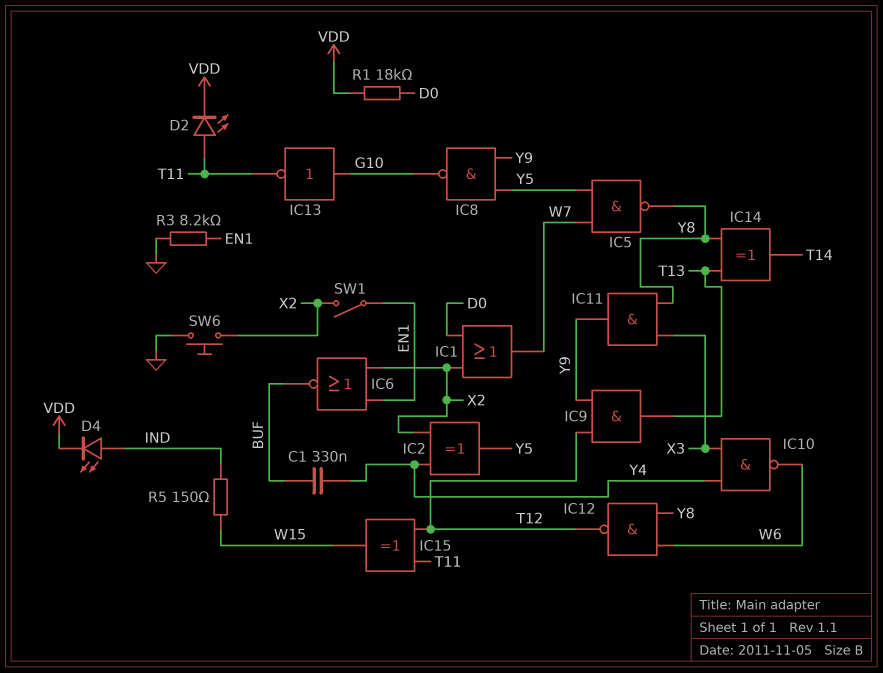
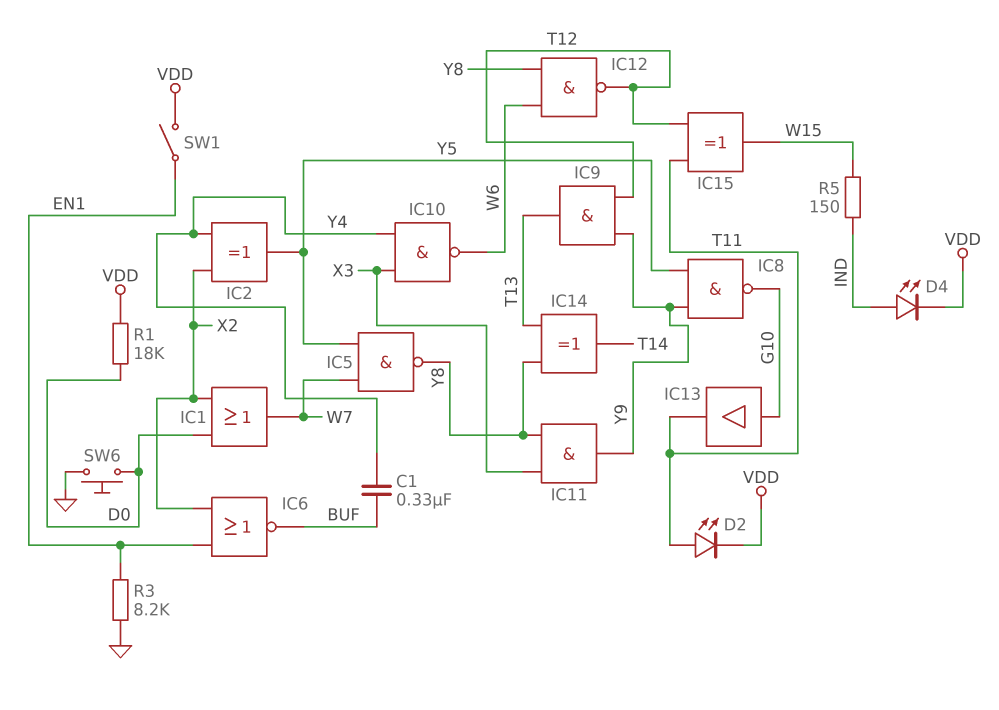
IC13: NOT (in G10, out T11) -> buffer (in G10, out T11)
SW1: switch (EN1, X2) -> switch (EN1, VDD)
SW6: button (GND, X2) -> button (D0, GND)

